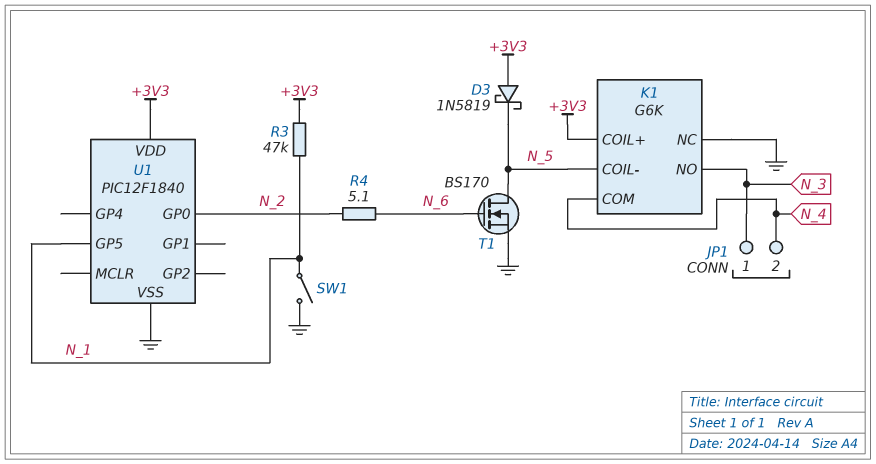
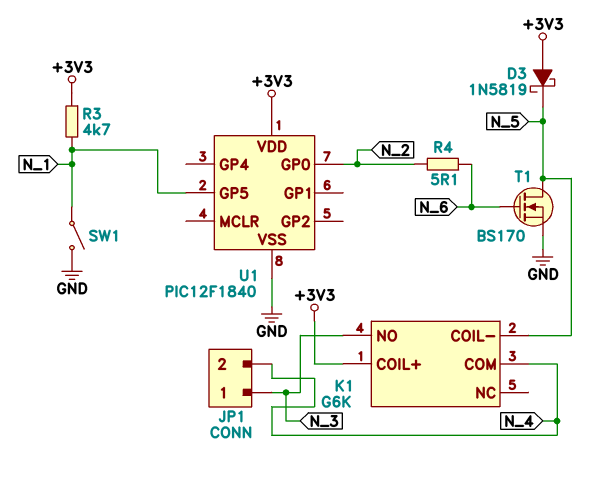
K1 pin NC: GND -> none
R3: 47k (+3V3, N_1) -> 4.7k (+3V3, N_1)

